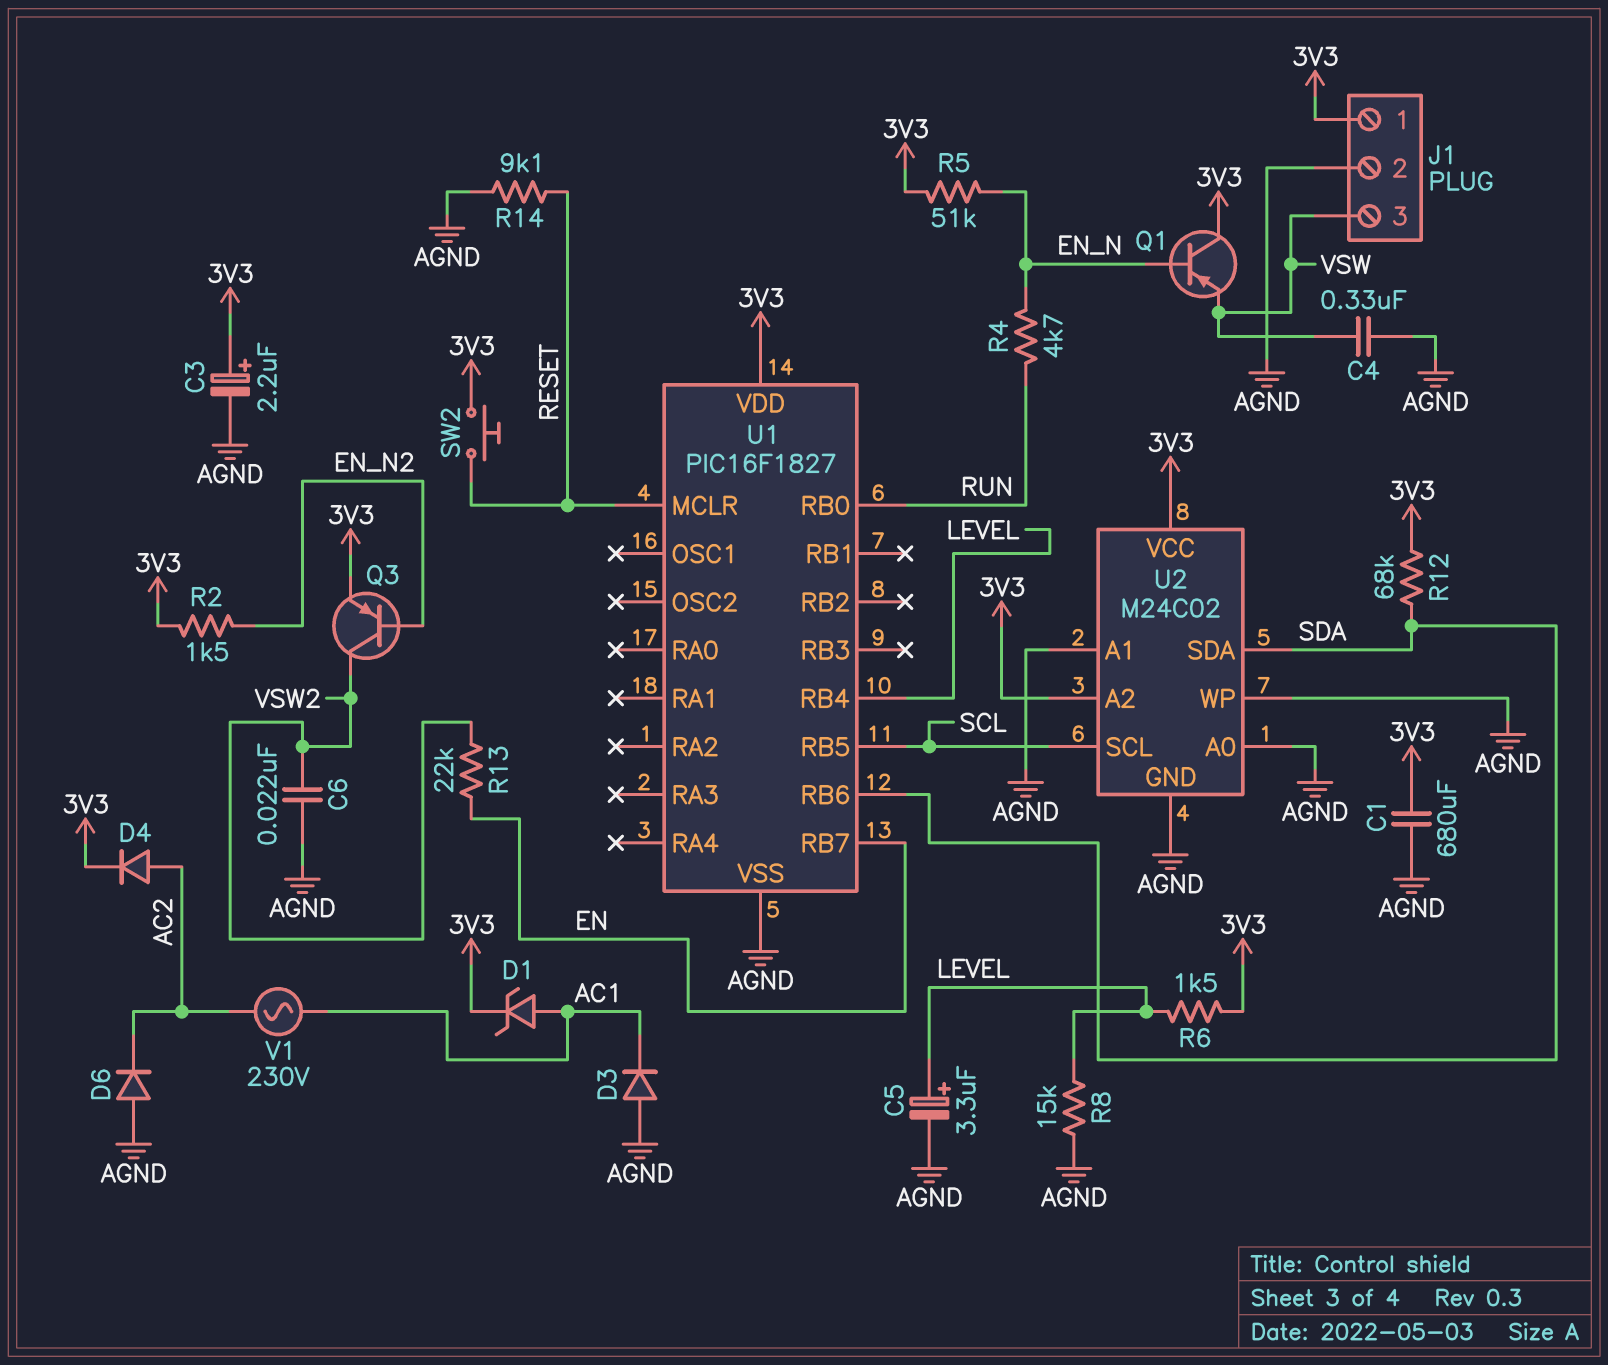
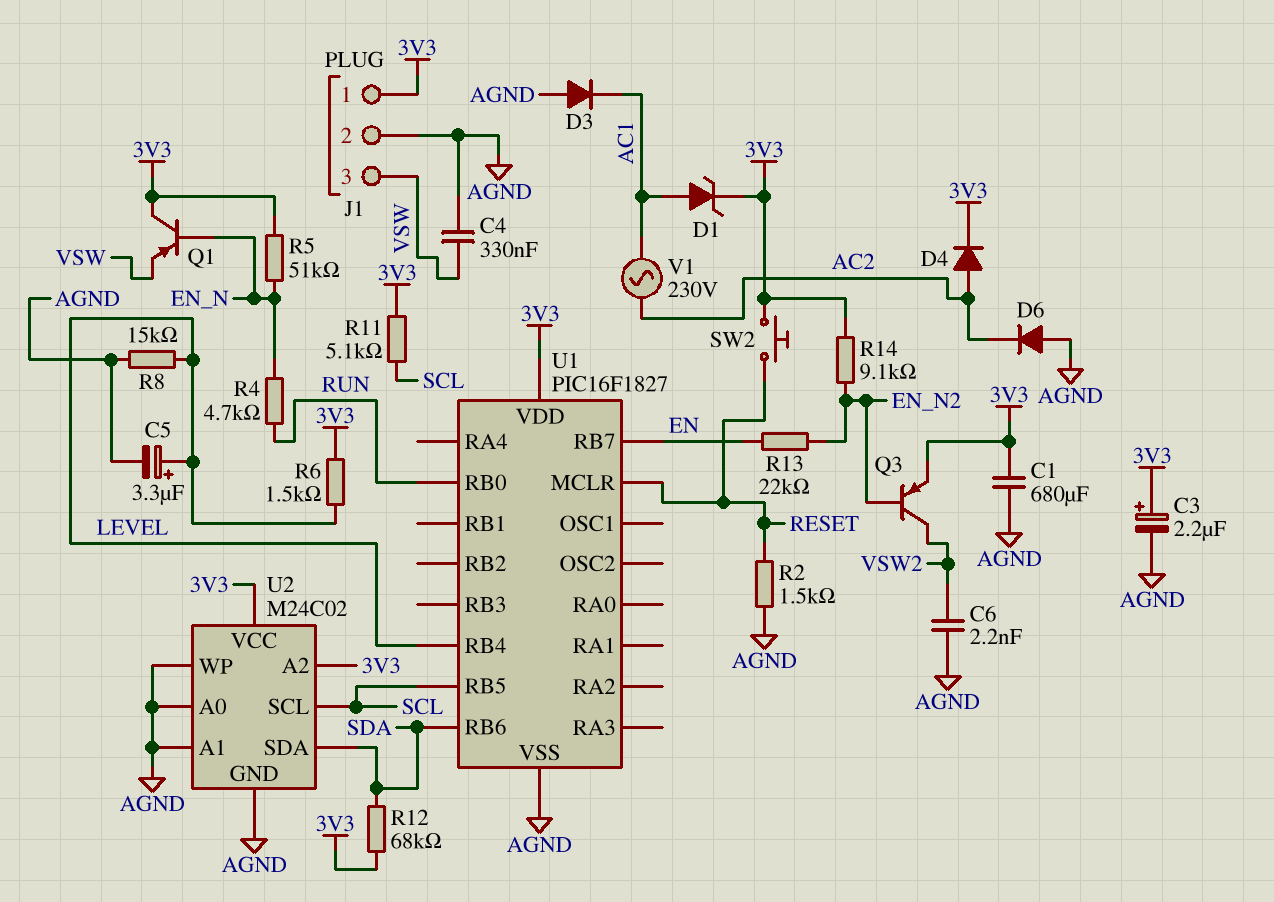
C6: 22nF (AGND, VSW2) -> 2.2nF (AGND, VSW2)
R2: 1.5k (3V3, EN_N2) -> 1.5k (AGND, RESET)
R11: none -> 5.1k (3V3, SCL)
R13: 22k (EN, VSW2) -> 22k (EN, EN_N2)
R14: 9.1k (AGND, RESET) -> 9.1k (3V3, EN_N2)

